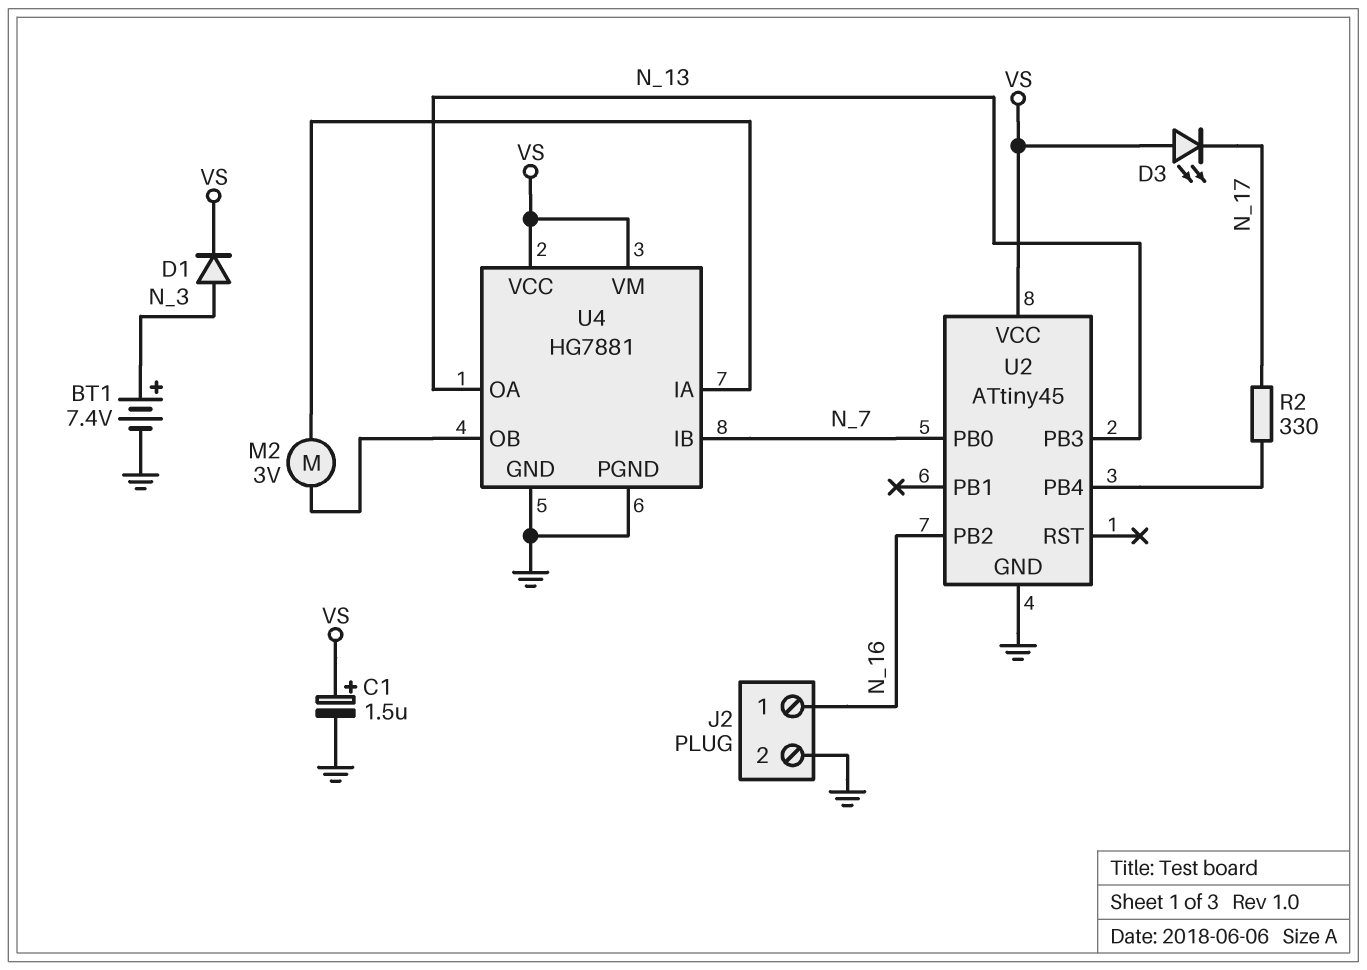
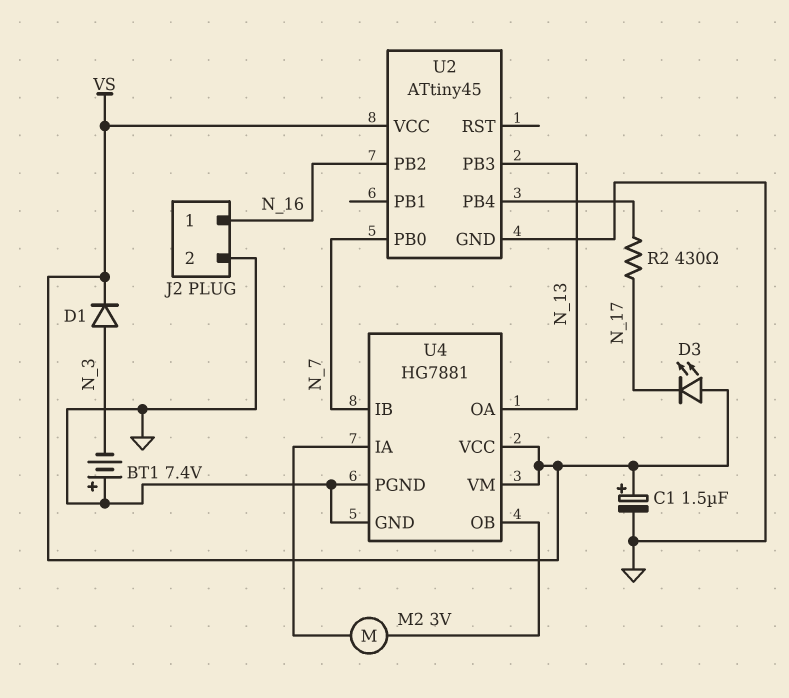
BT1: 7.4V (plus N_3, minus GND) -> 7.4V (plus GND, minus N_3)
R2: 330 (N_17, U2/PB4) -> 430 (N_17, U2/PB4)

